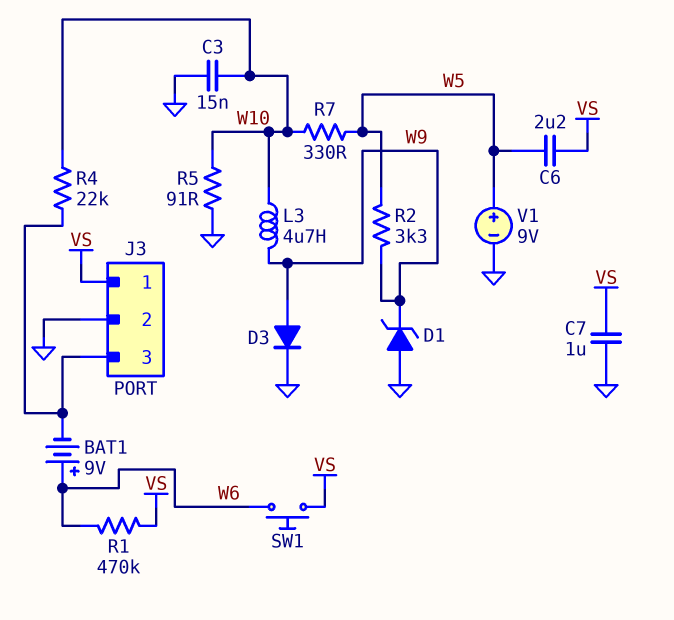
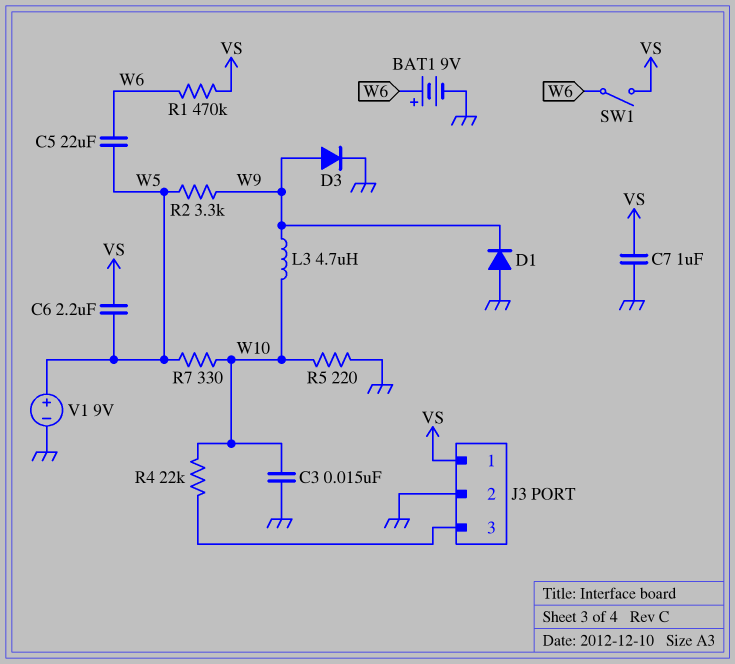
BAT1: 9V (plus W6, minus J3/3) -> 9V (plus W6, minus GND)
C5: none -> 22uF (W5, W6)
D1: zener (A GND, K W9) -> diode (A GND, K W9)
R5: 91 (GND, W10) -> 220 (GND, W10)
SW1: button (VS, W6) -> switch (VS, W6)

